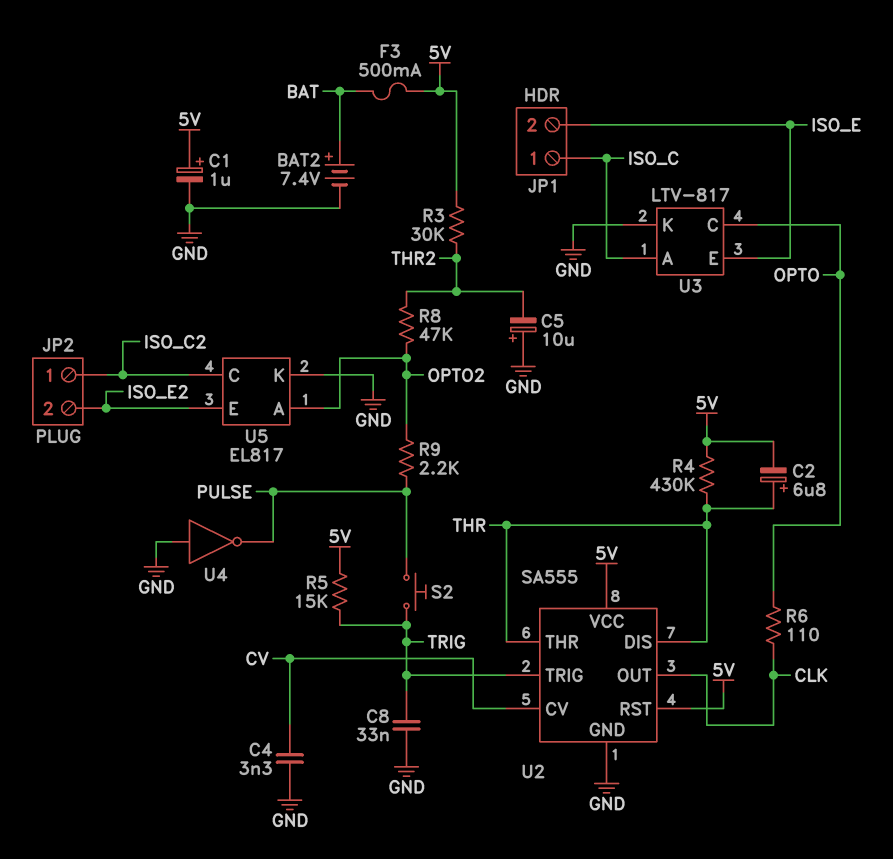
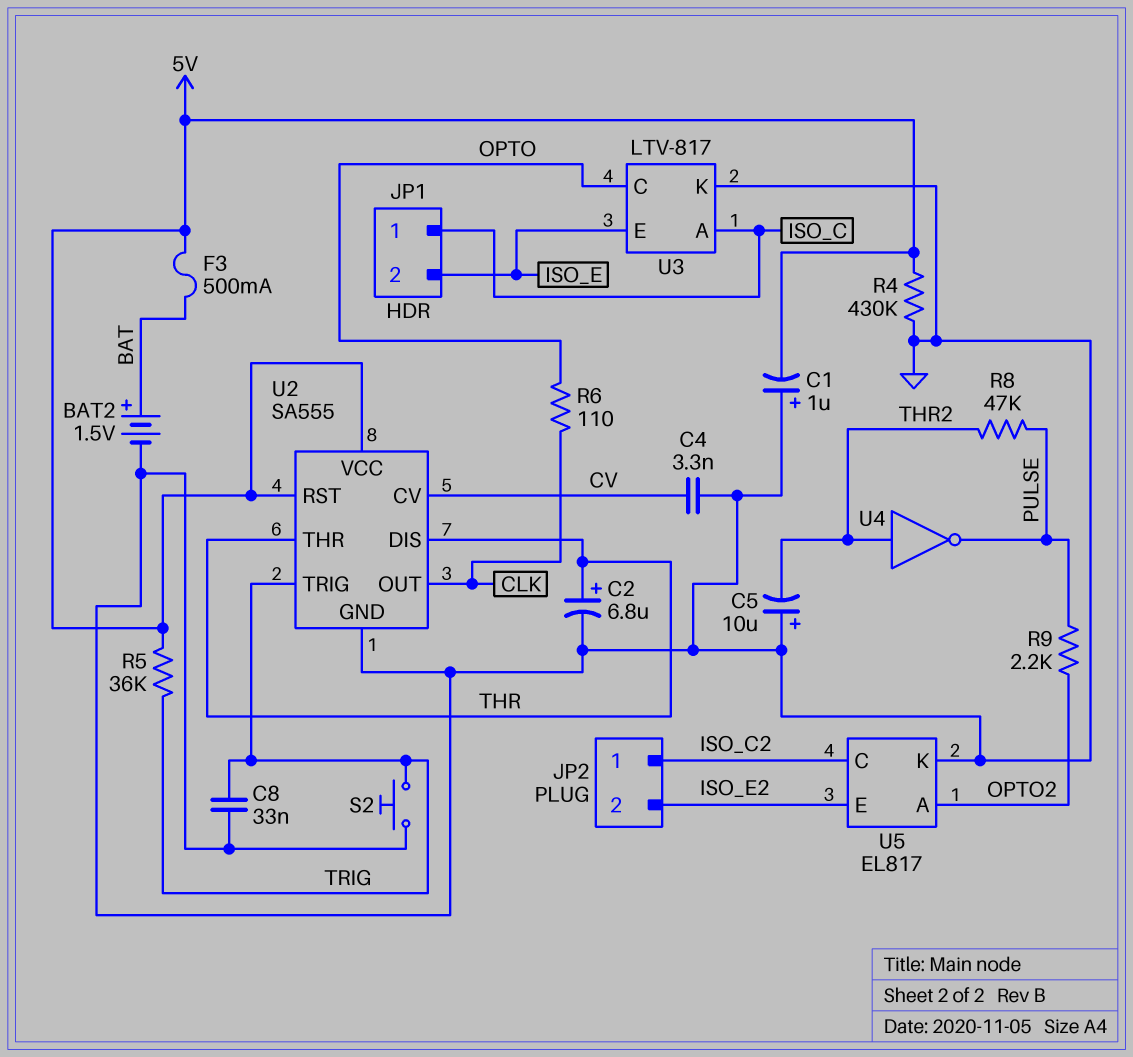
BAT2: 7.4V (plus BAT, minus GND) -> 1.5V (plus BAT, minus GND)
C1: 1uF (plus 5V, minus GND) -> 1uF (plus GND, minus 5V)
C2: 6.8uF (plus THR, minus 5V) -> 6.8uF (plus THR, minus GND)
R3: 30k (5V, THR2) -> none
R4: 430k (5V, THR) -> 430k (5V, GND)
R5: 15k (5V, TRIG) -> 36k (5V, TRIG)
R8: 47k (OPTO2, THR2) -> 47k (PULSE, THR2)
S2: button (PULSE, TRIG) -> button (GND, TRIG)
U4: NOT (in GND, out PULSE) -> NOT (in THR2, out PULSE)

